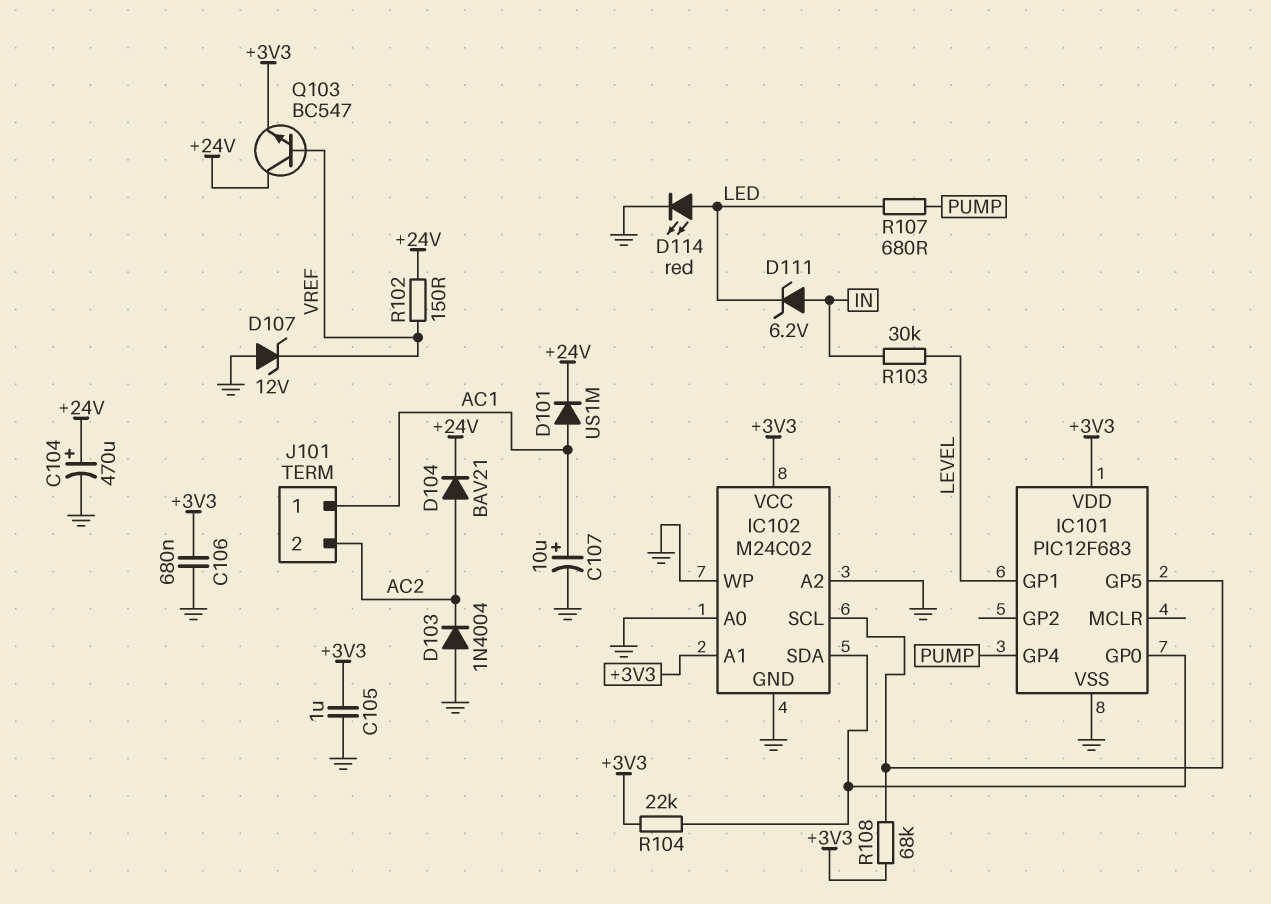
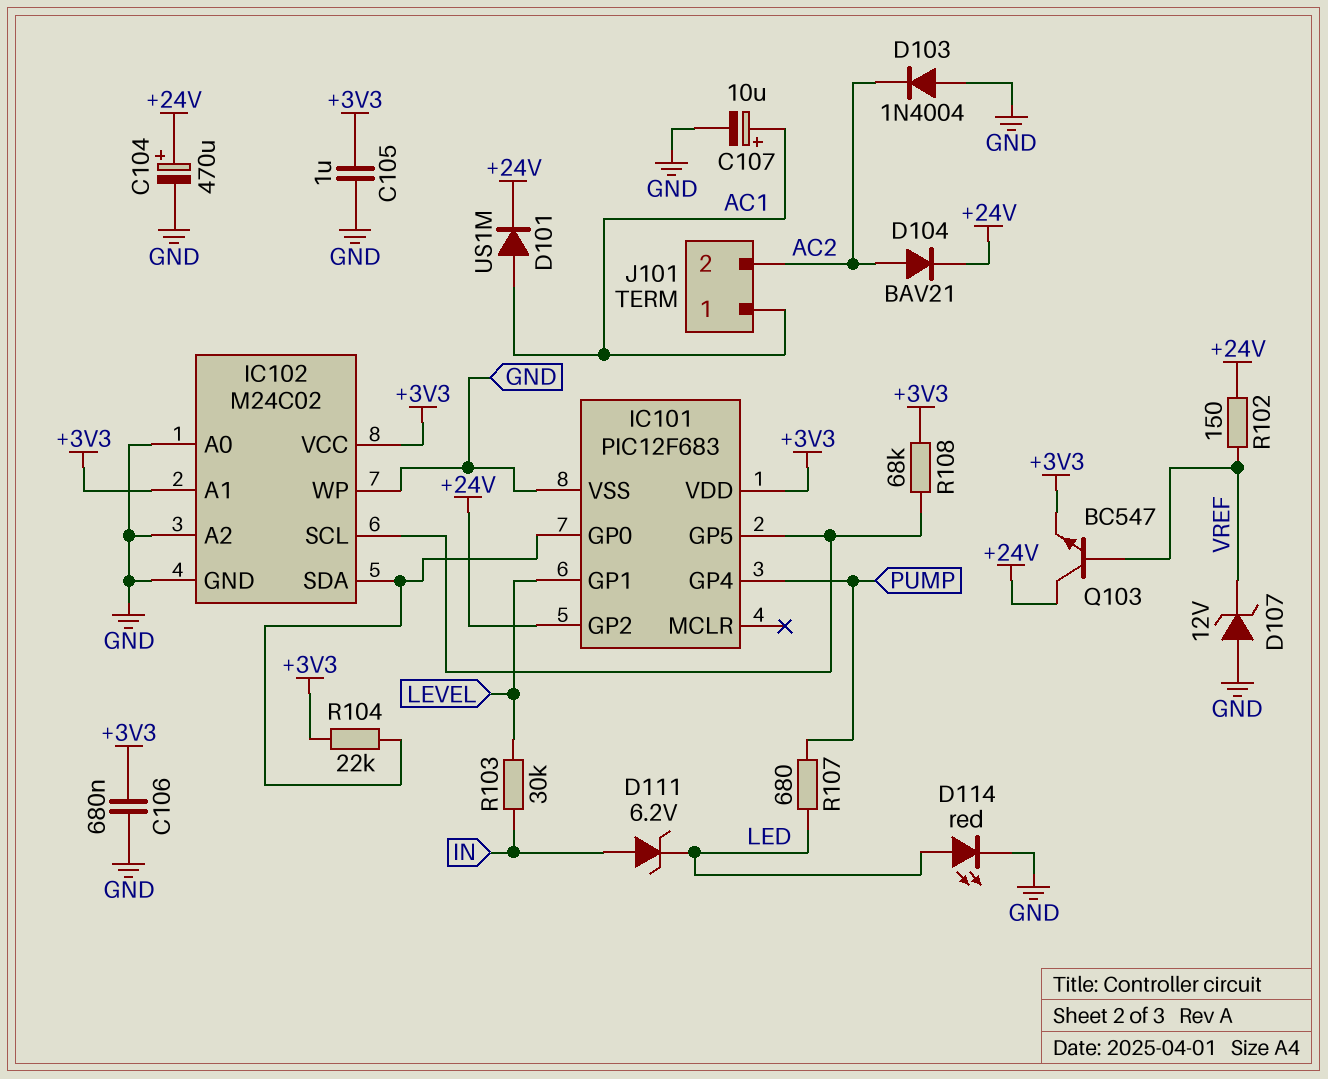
IC101 pin GP2: none -> +24V

